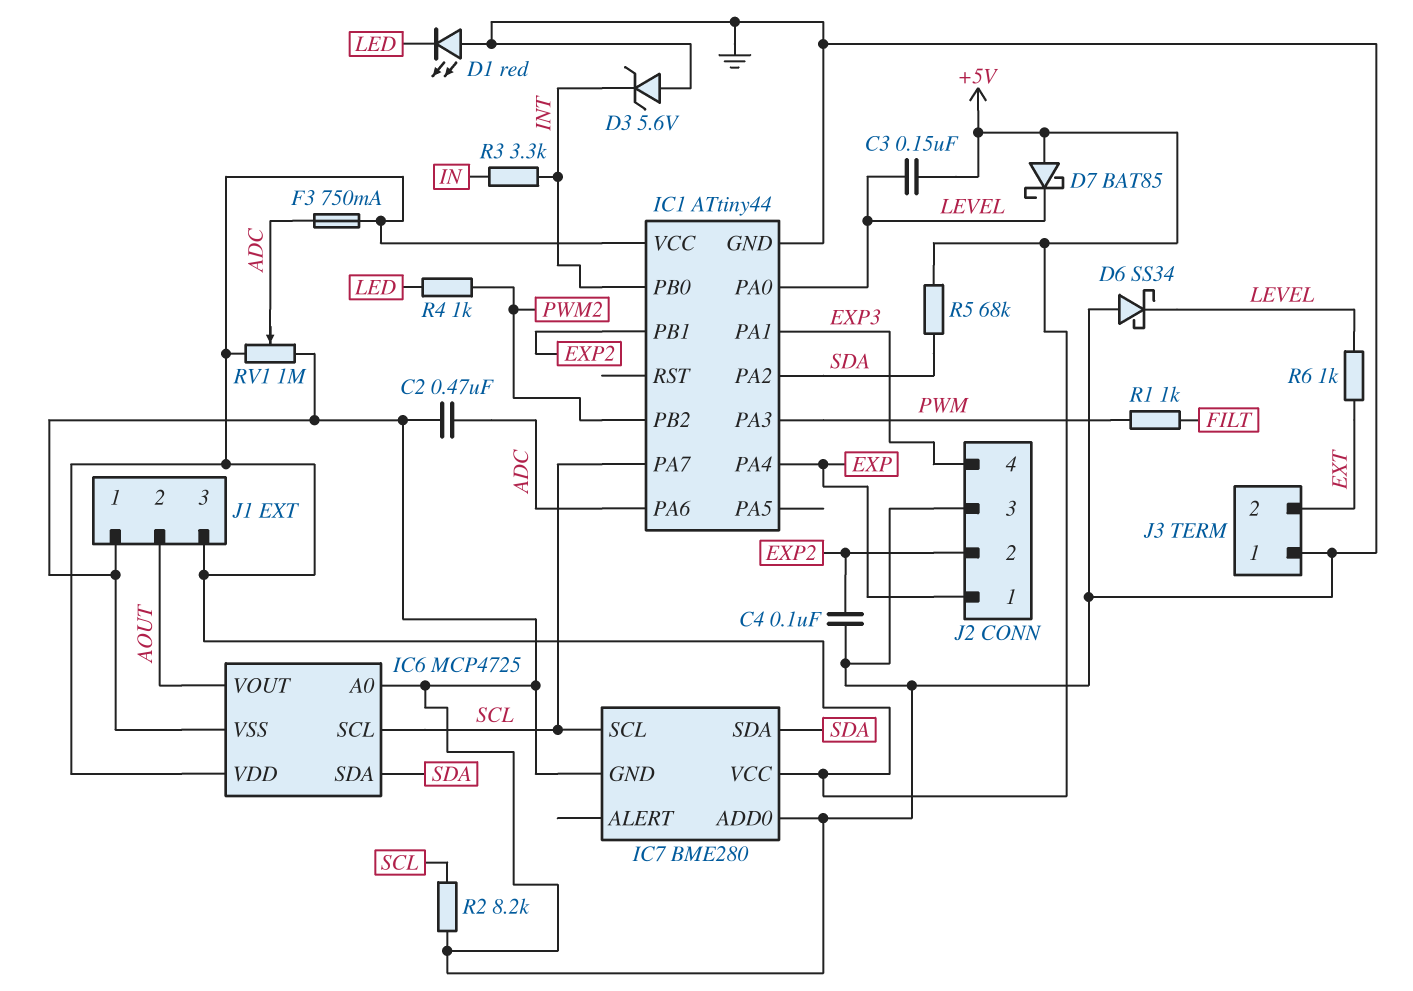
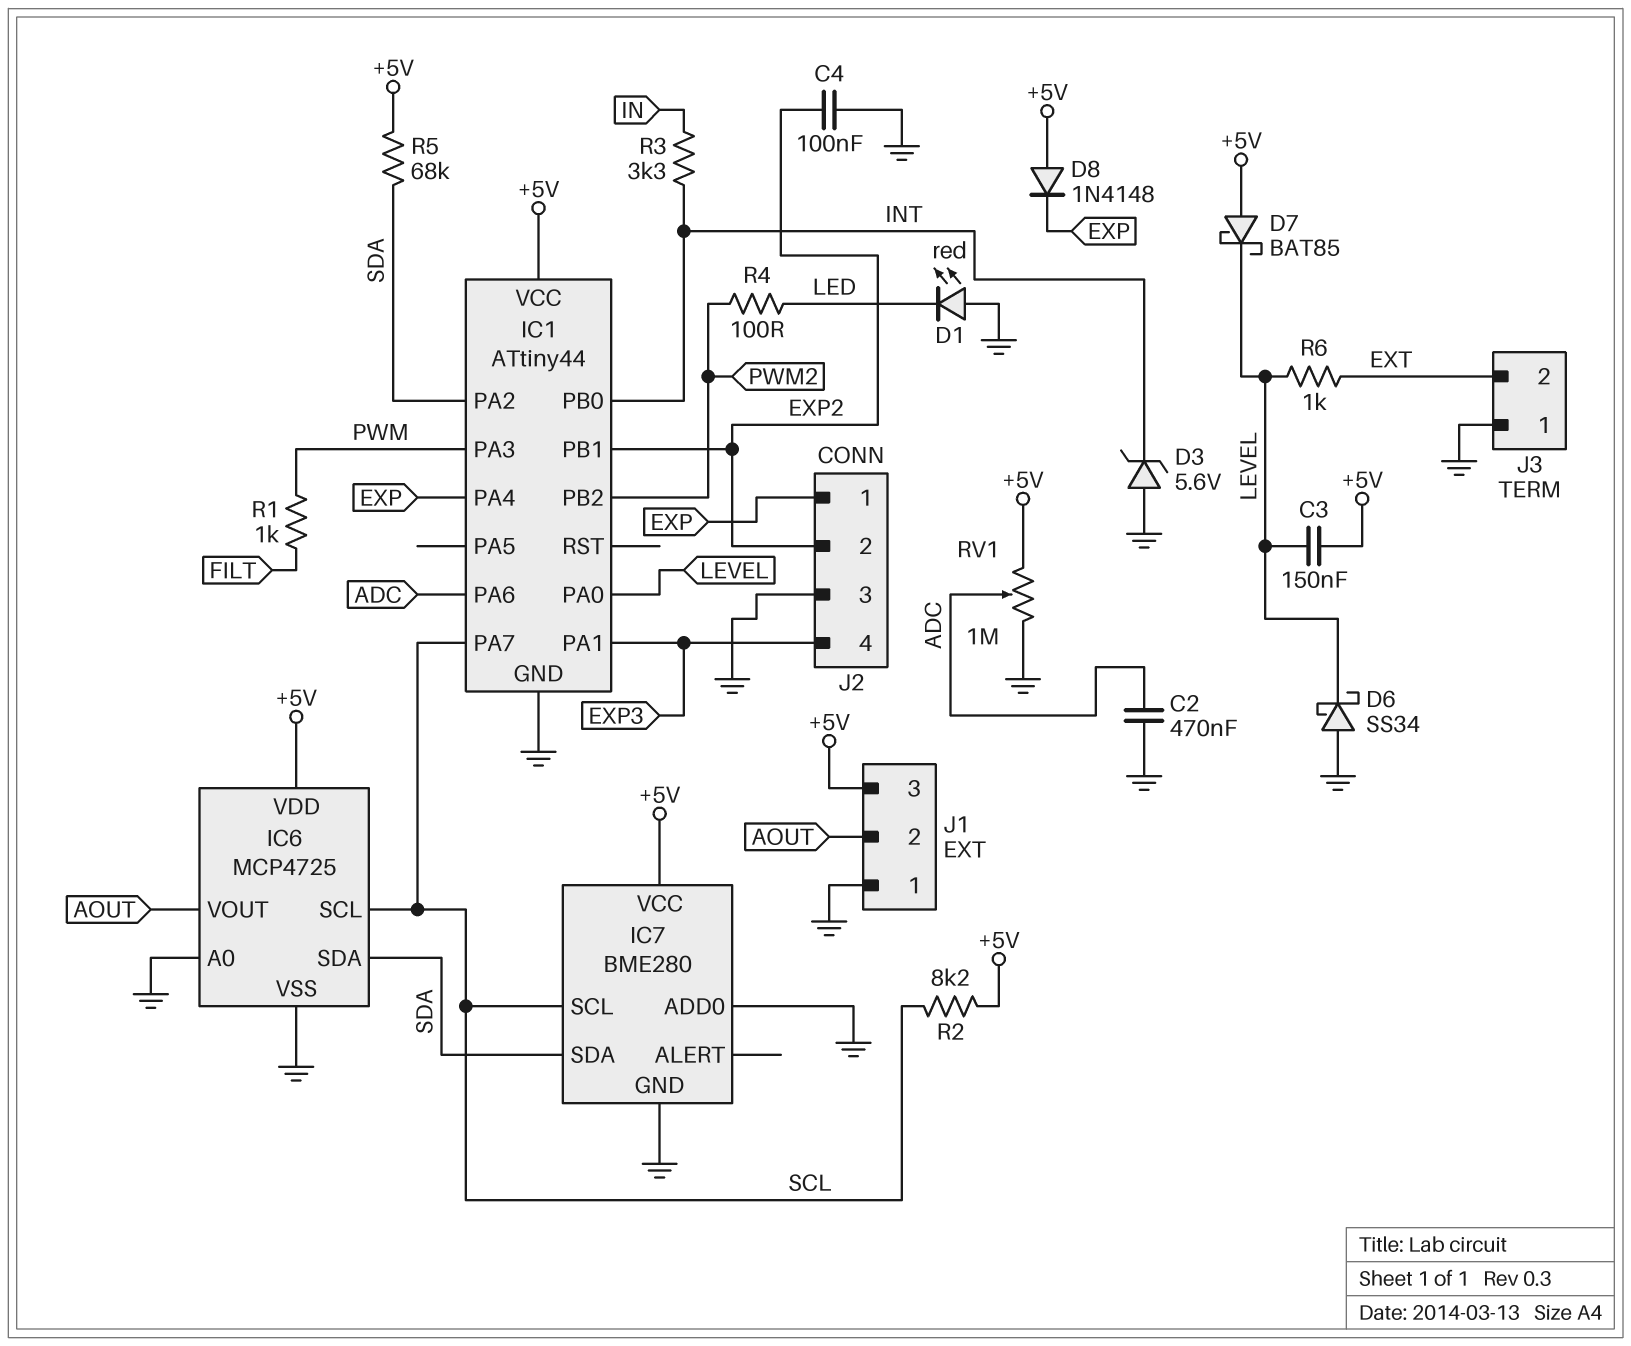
D8: none -> diode 1N4148 (A +5V, K EXP)
F3: 750mA (+5V, ADC) -> none
R2: 8.2k (GND, SCL) -> 8.2k (+5V, SCL)
R4: 1k (LED, PWM2) -> 100 (LED, PWM2)

